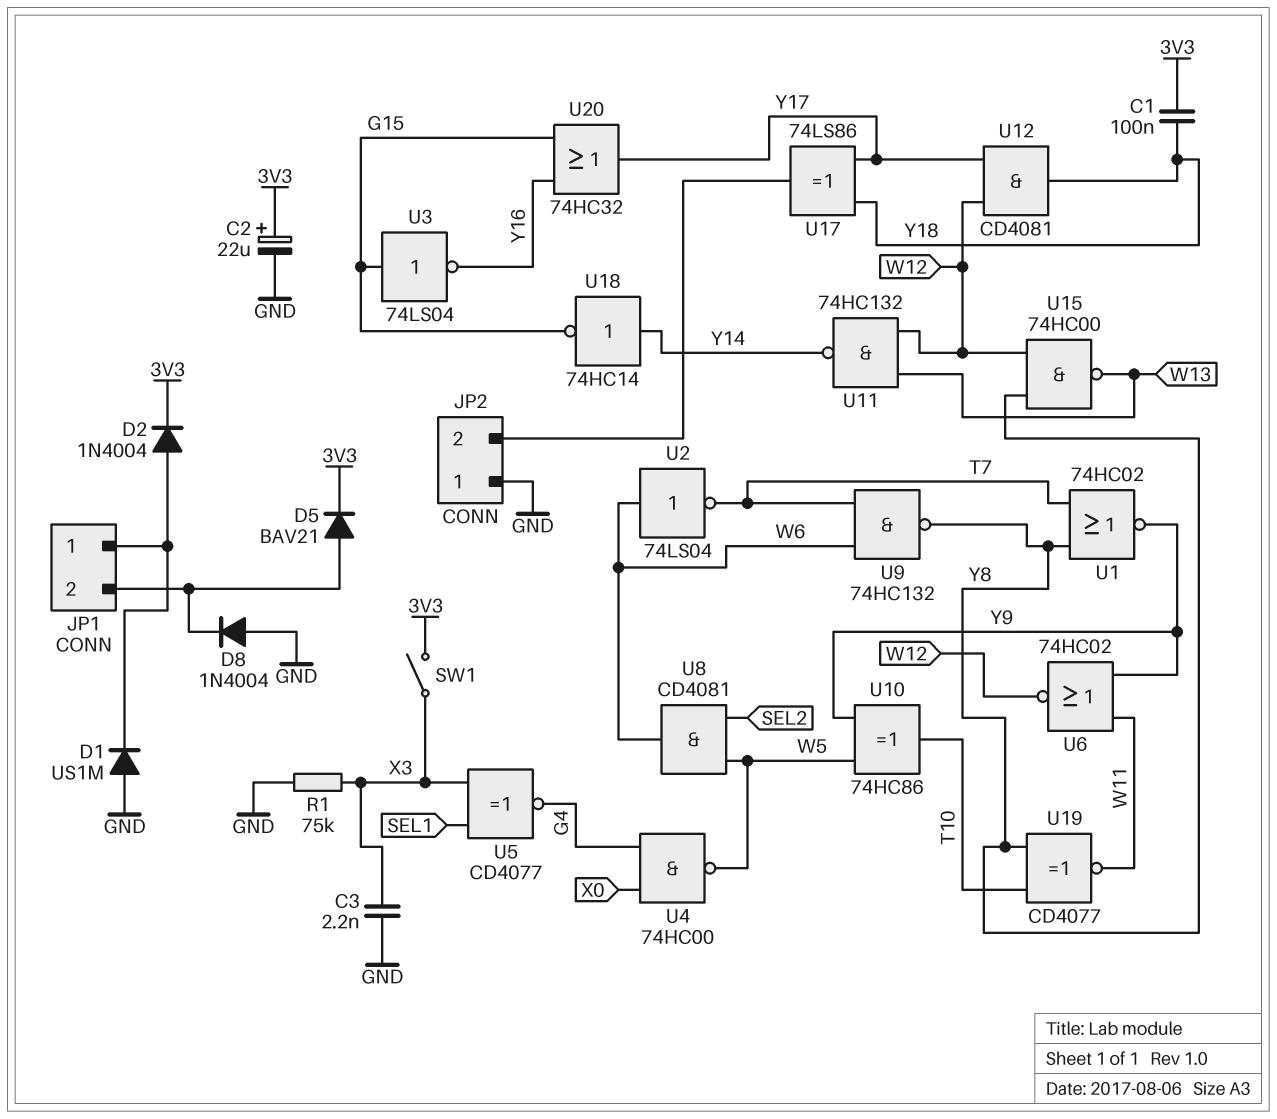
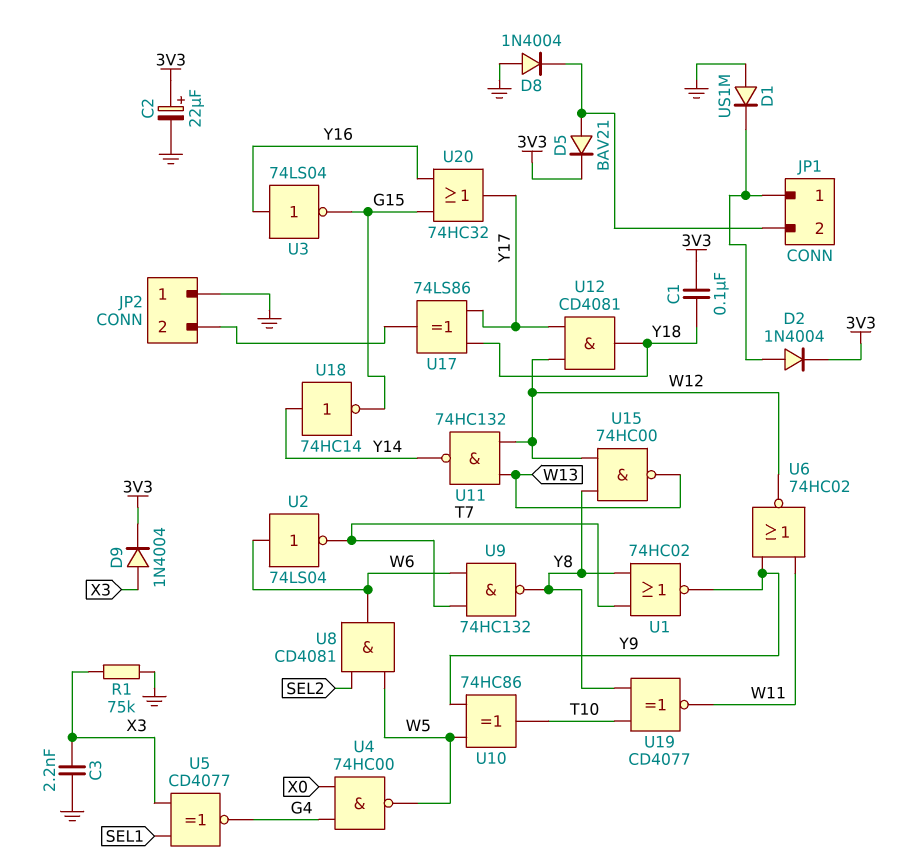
D9: none -> diode 1N4004 (A X3, K 3V3)
SW1: switch (3V3, X3) -> none
U3: NOT 74LS04 (in G15, out Y16) -> NOT 74LS04 (in Y16, out G15)

